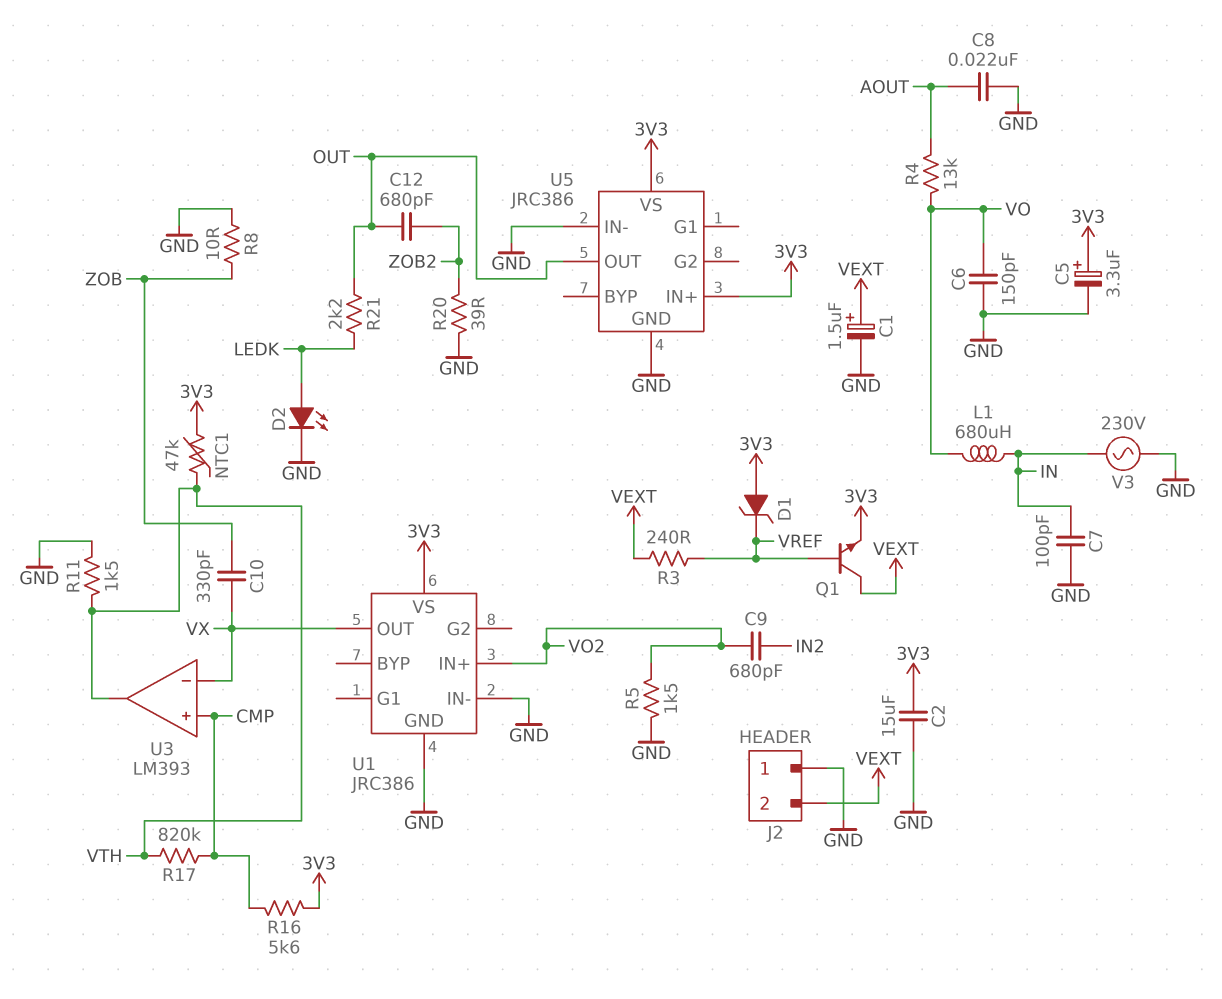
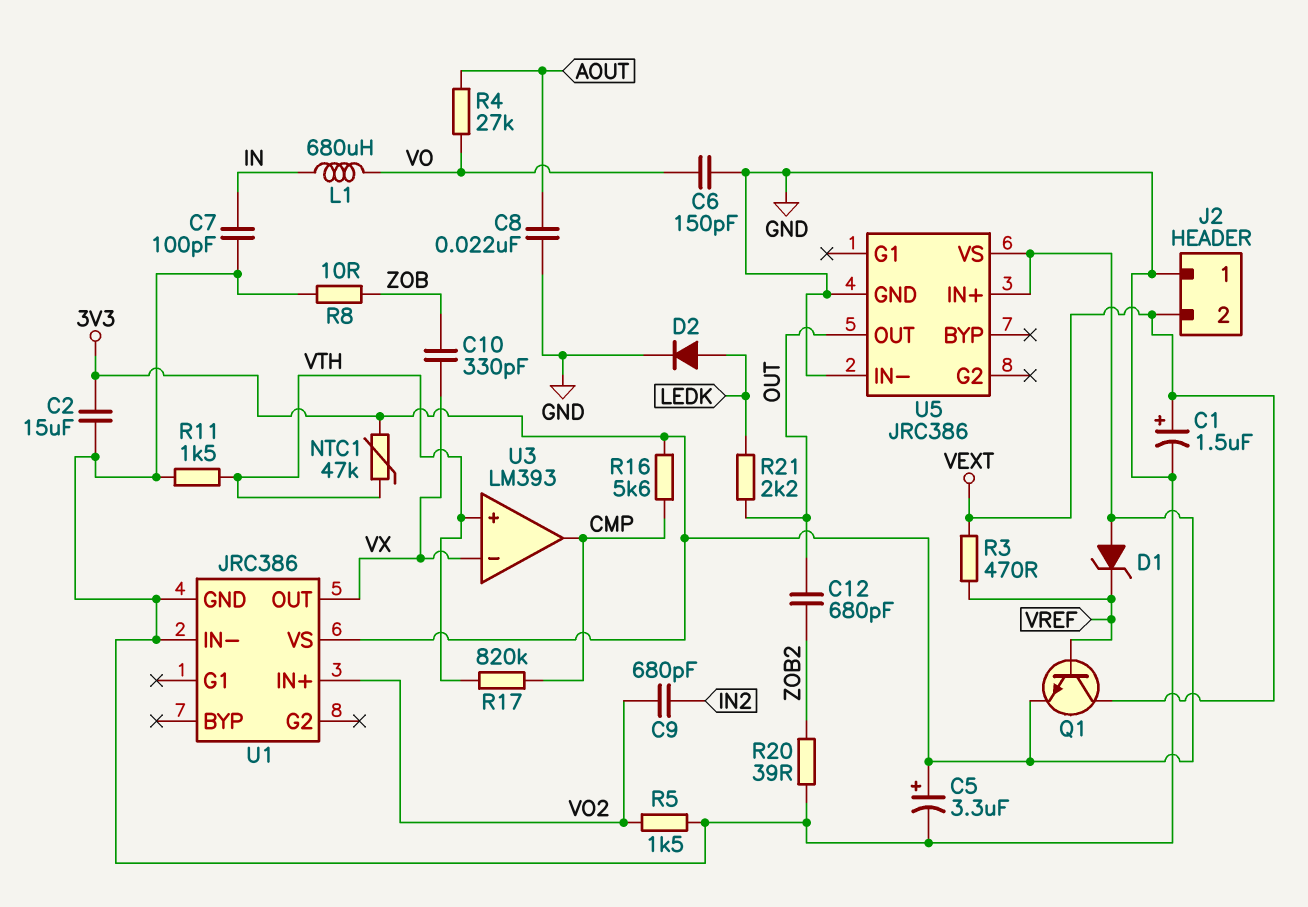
D2: LED (A LEDK, K GND) -> diode (A LEDK, K GND)
R3: 240 (VEXT, VREF) -> 470 (VEXT, VREF)
R4: 13k (AOUT, VO) -> 27k (AOUT, VO)
U3 pin in+: CMP -> VTH
U3 pin out: VTH -> CMP
V3: AC 230V (GND, IN) -> none

